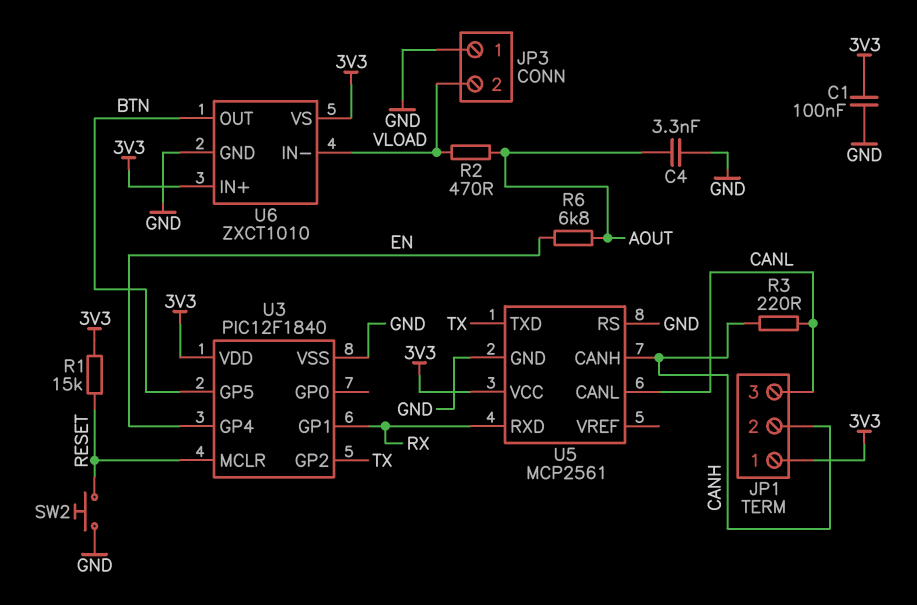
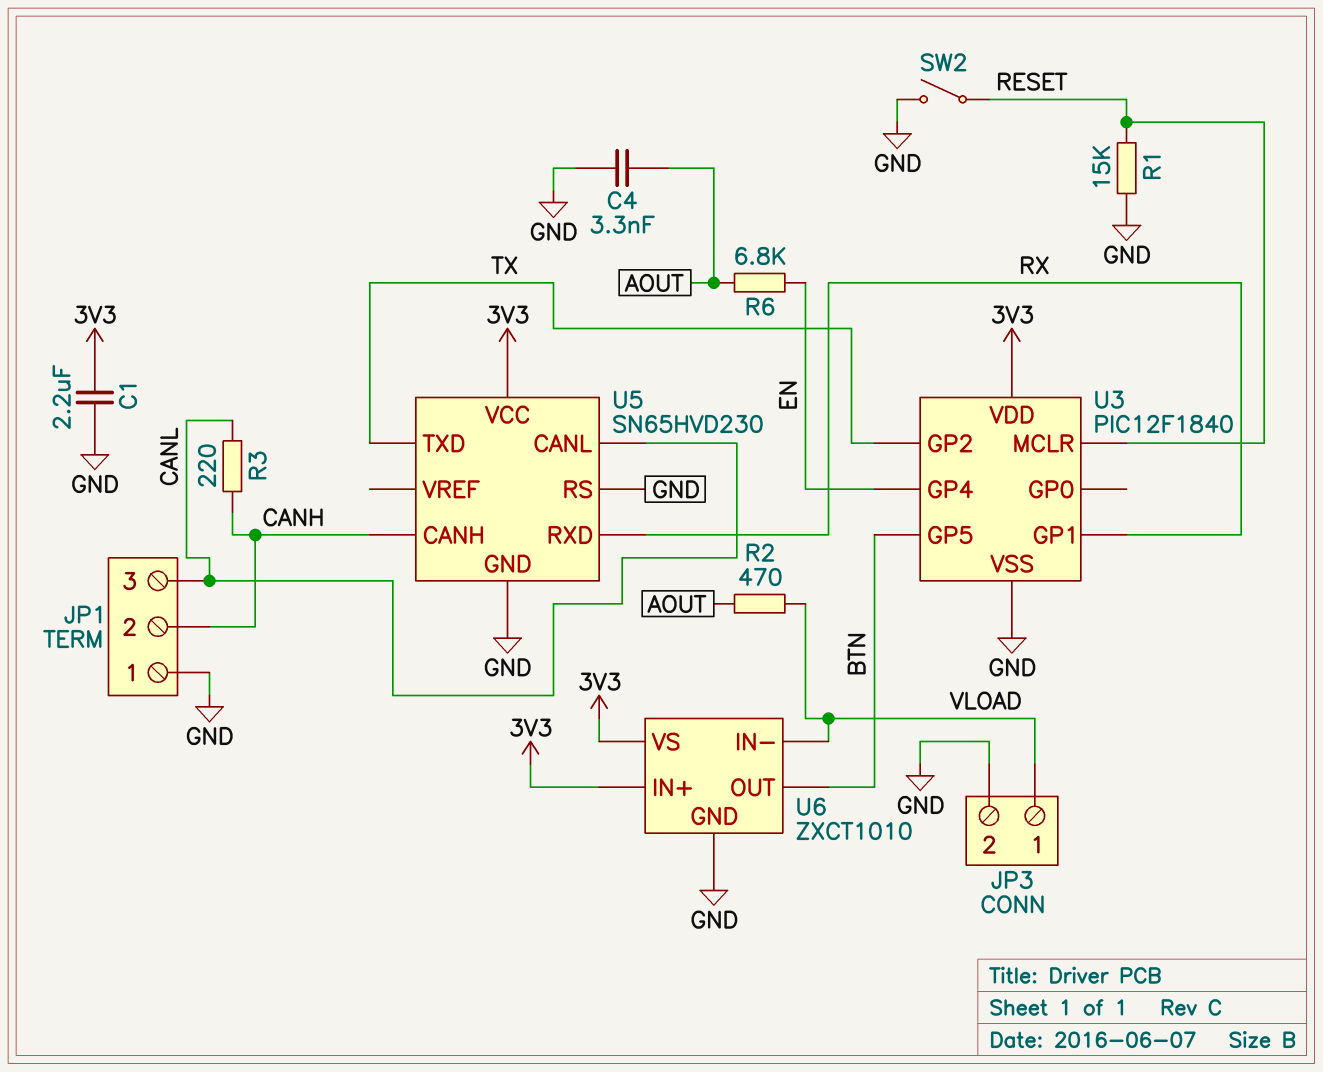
C1: 100nF (3V3, GND) -> 2.2uF (3V3, GND)
JP1 pin 1: 3V3 -> GND
JP3 pin 1: GND -> VLOAD
JP3 pin 2: VLOAD -> GND
R1: 15k (3V3, RESET) -> 15k (GND, RESET)
SW2: button (GND, RESET) -> switch (GND, RESET)
U5: MCP2561 -> SN65HVD230

